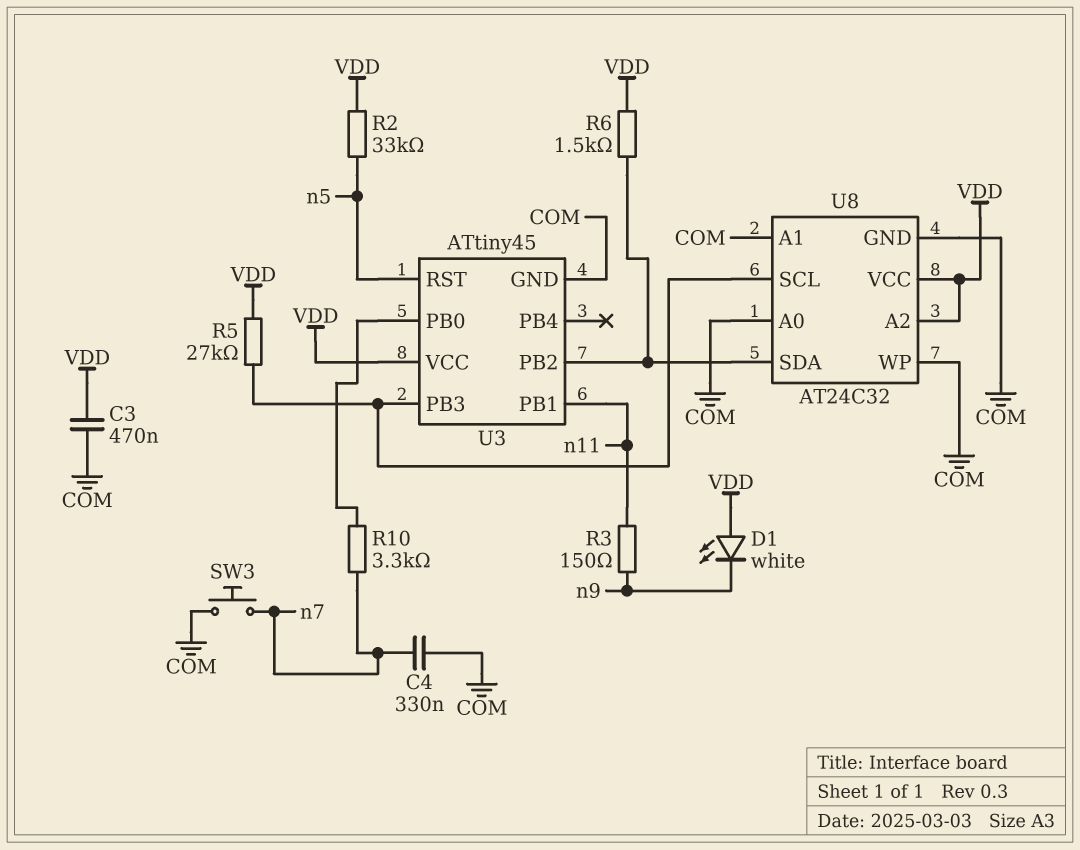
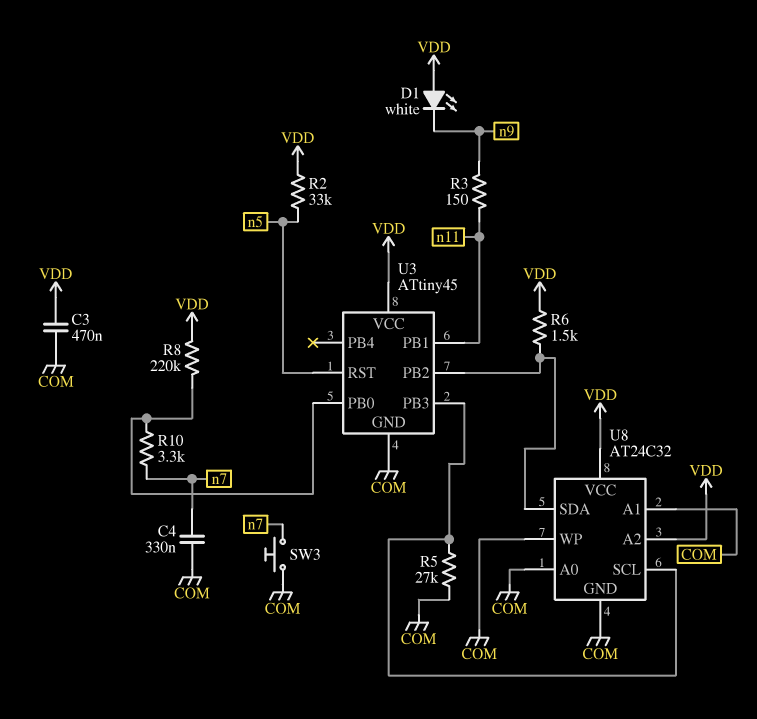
R5: 27k (U3/PB3, VDD) -> 27k (COM, U3/PB3)
R8: none -> 220k (U3/PB0, VDD)

